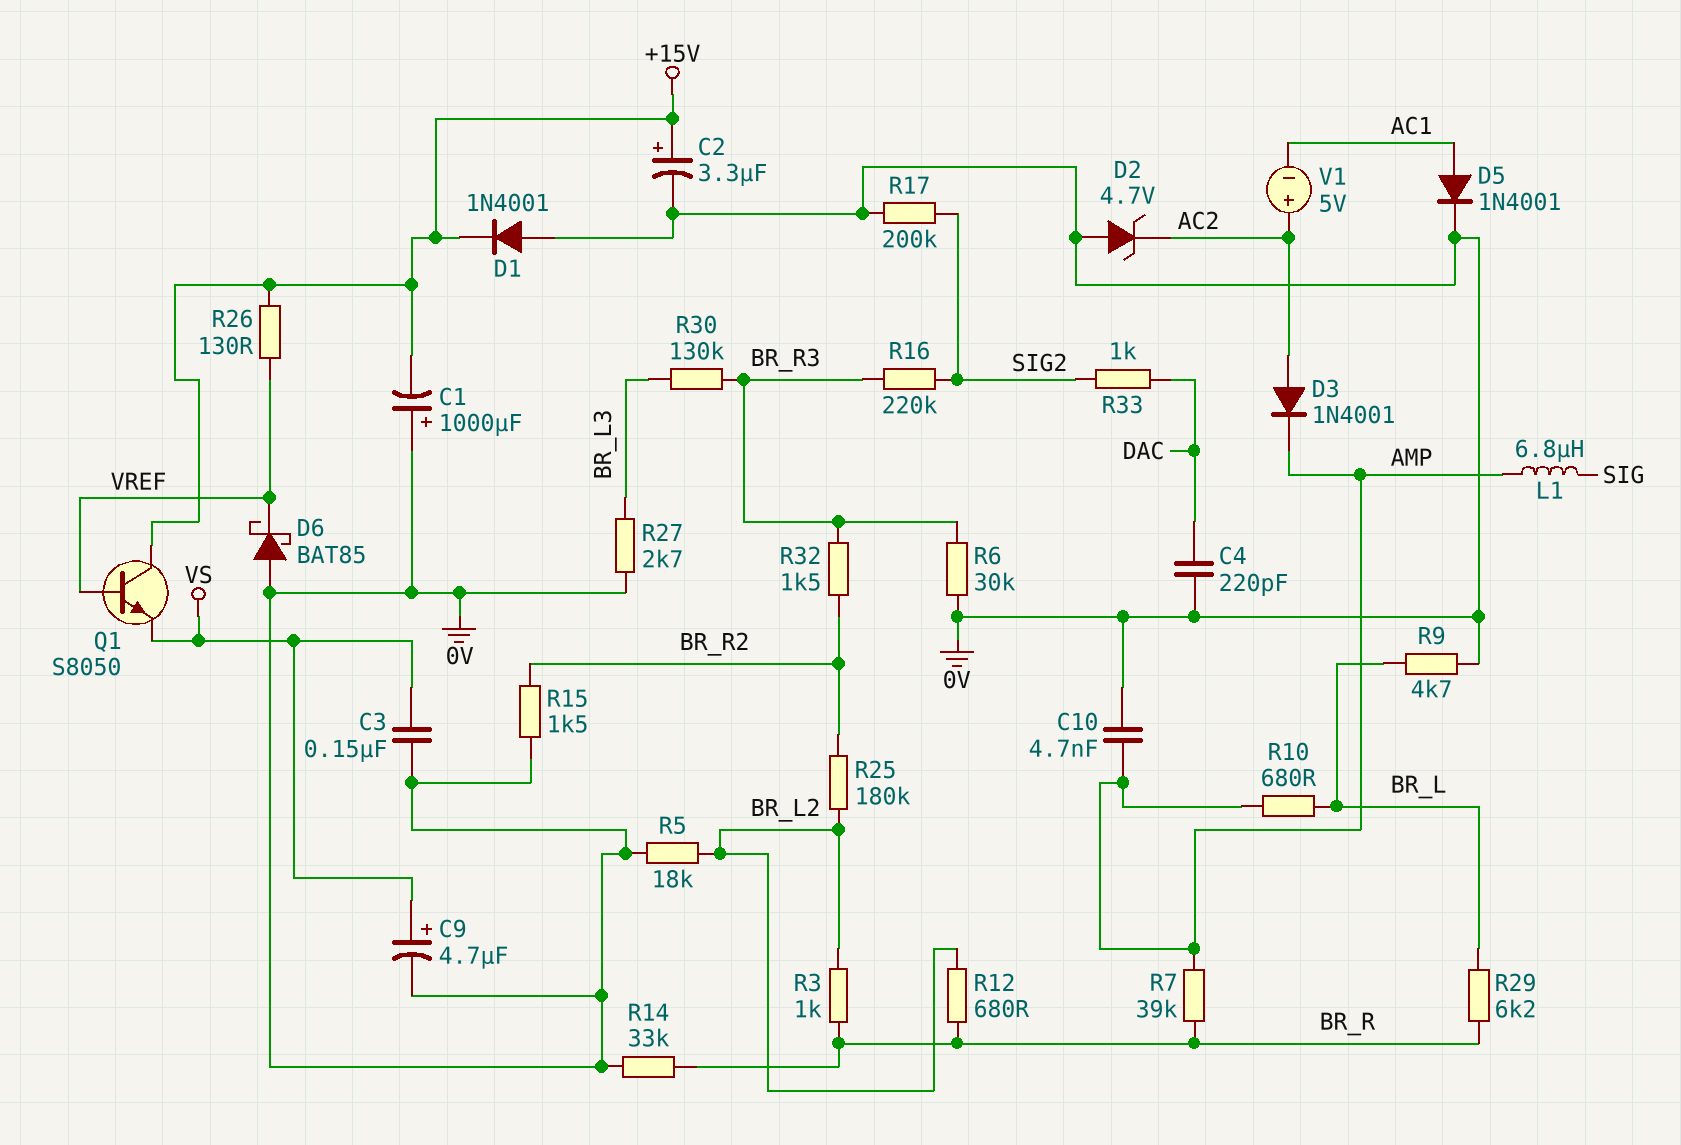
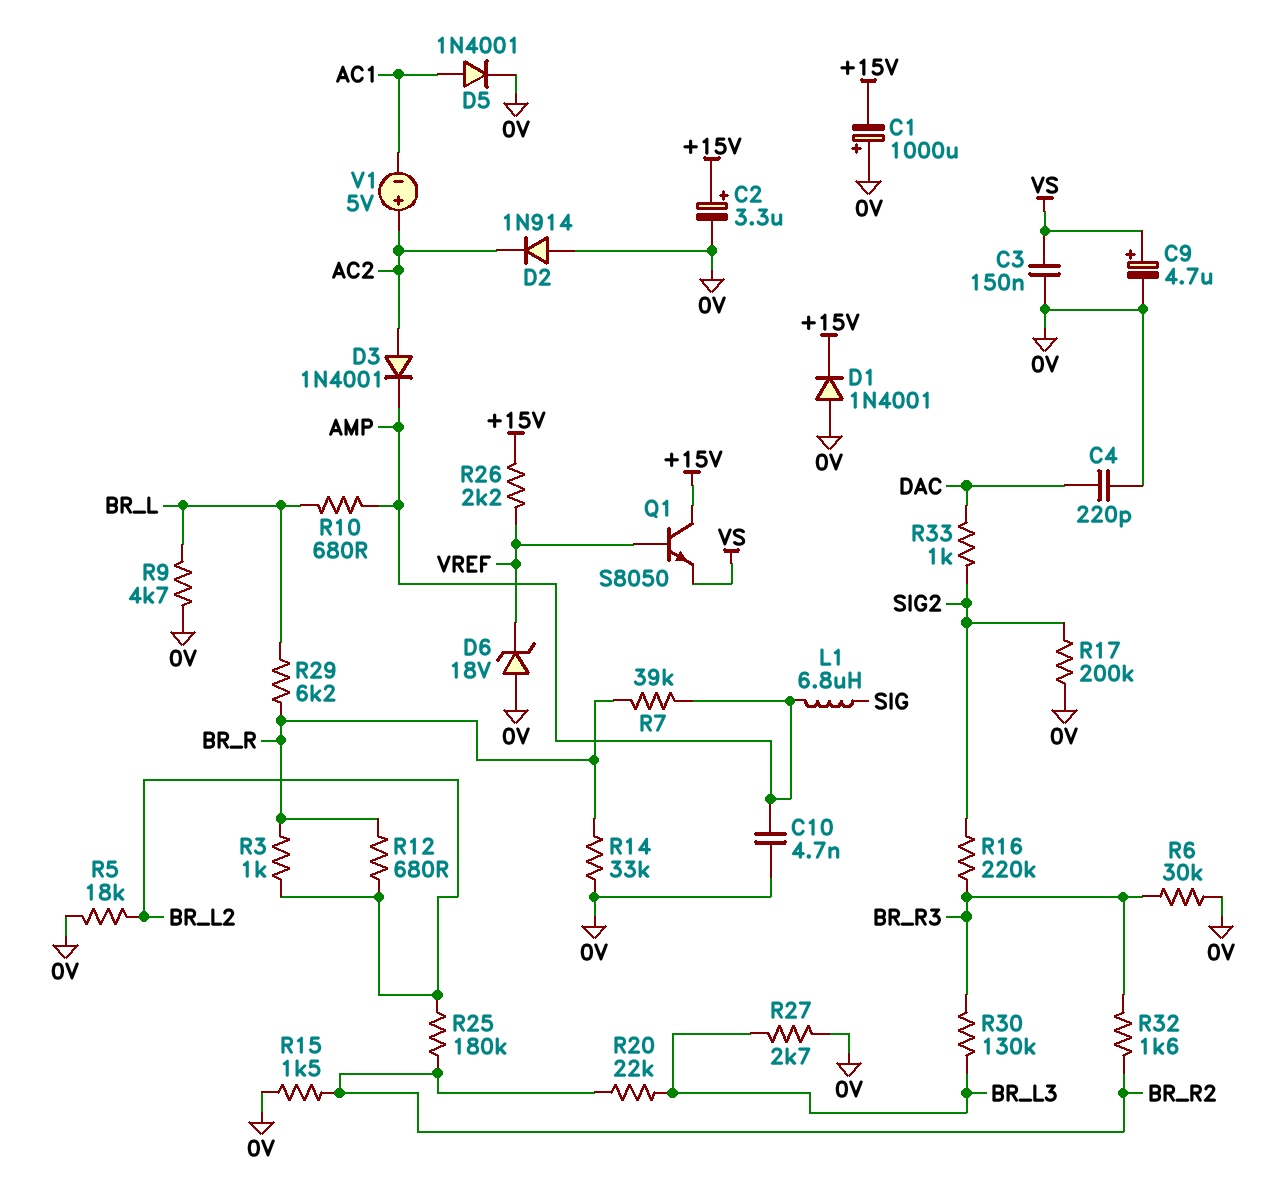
D2: zener 4.7V (A 0V, K AC2) -> diode 1N914 (A 0V, K AC2)
D6: schottky BAT85 (A 0V, K VREF) -> zener 18V (A 0V, K VREF)
R20: none -> 22k (BR_L3, BR_R2)
R26: 130 (+15V, VREF) -> 2.2k (+15V, VREF)
R32: 1.5k (BR_R2, BR_R3) -> 1.6k (BR_R2, BR_R3)

